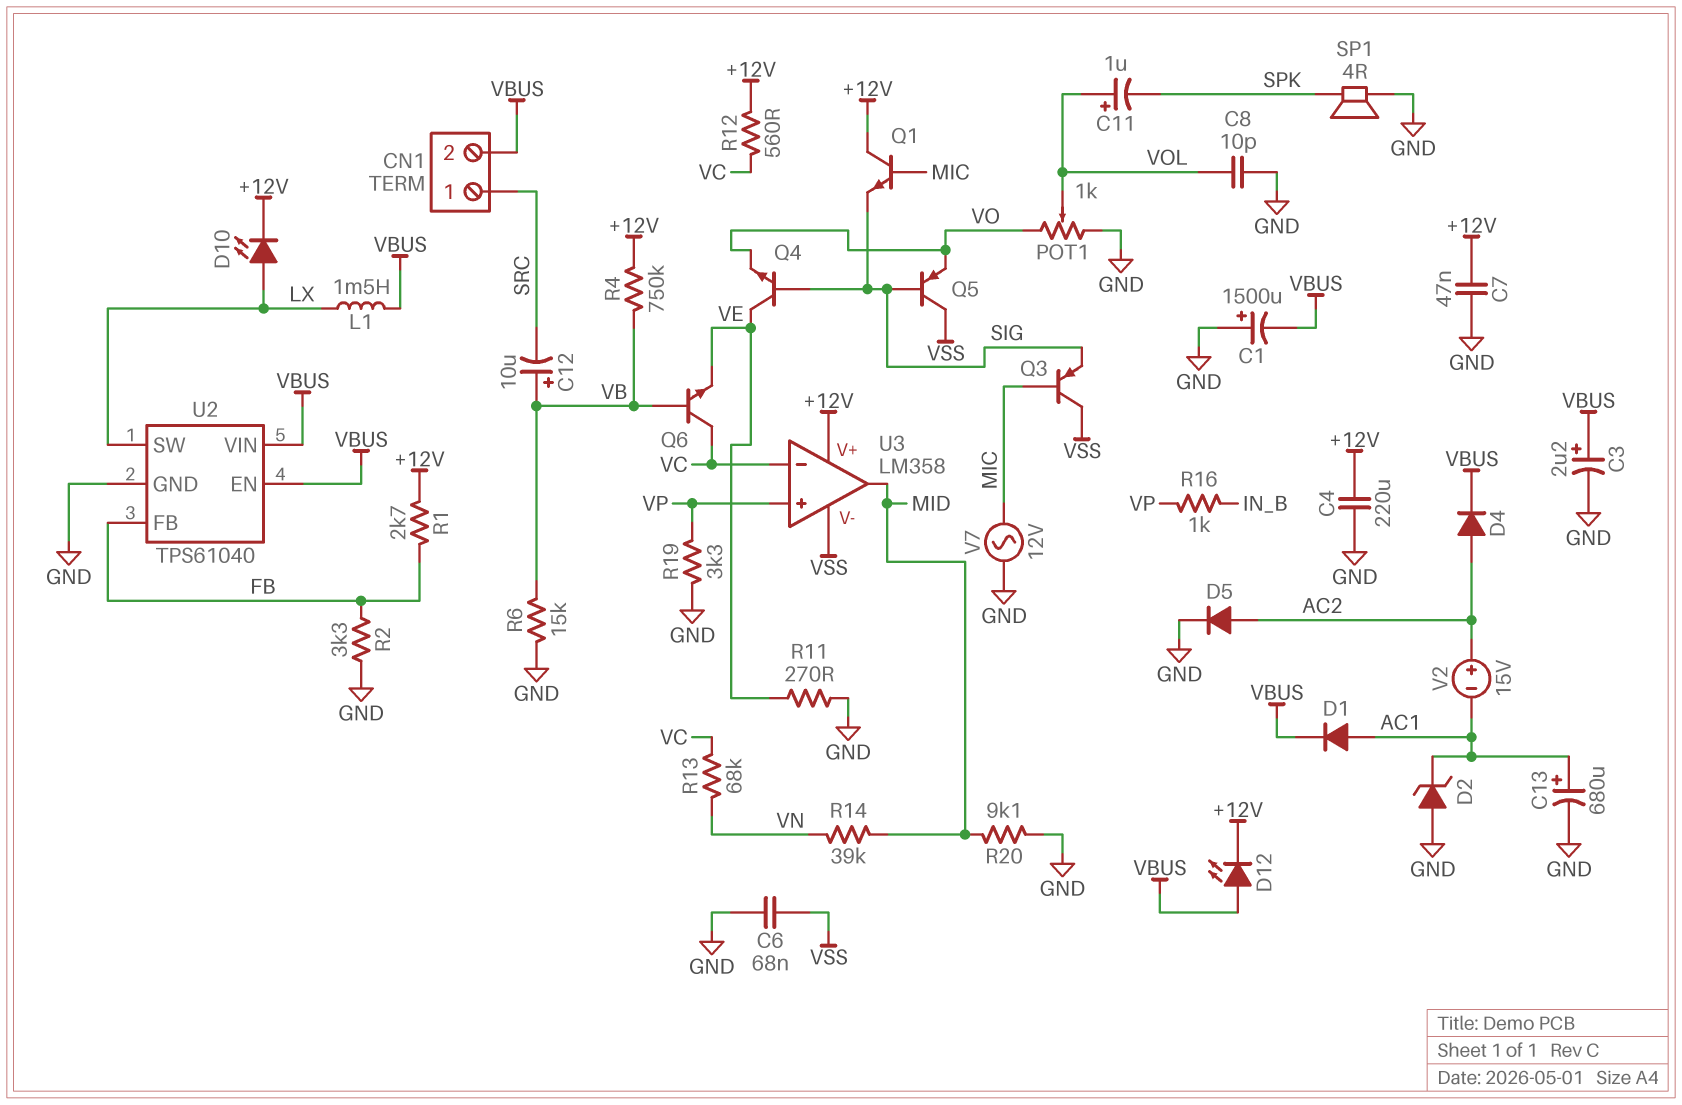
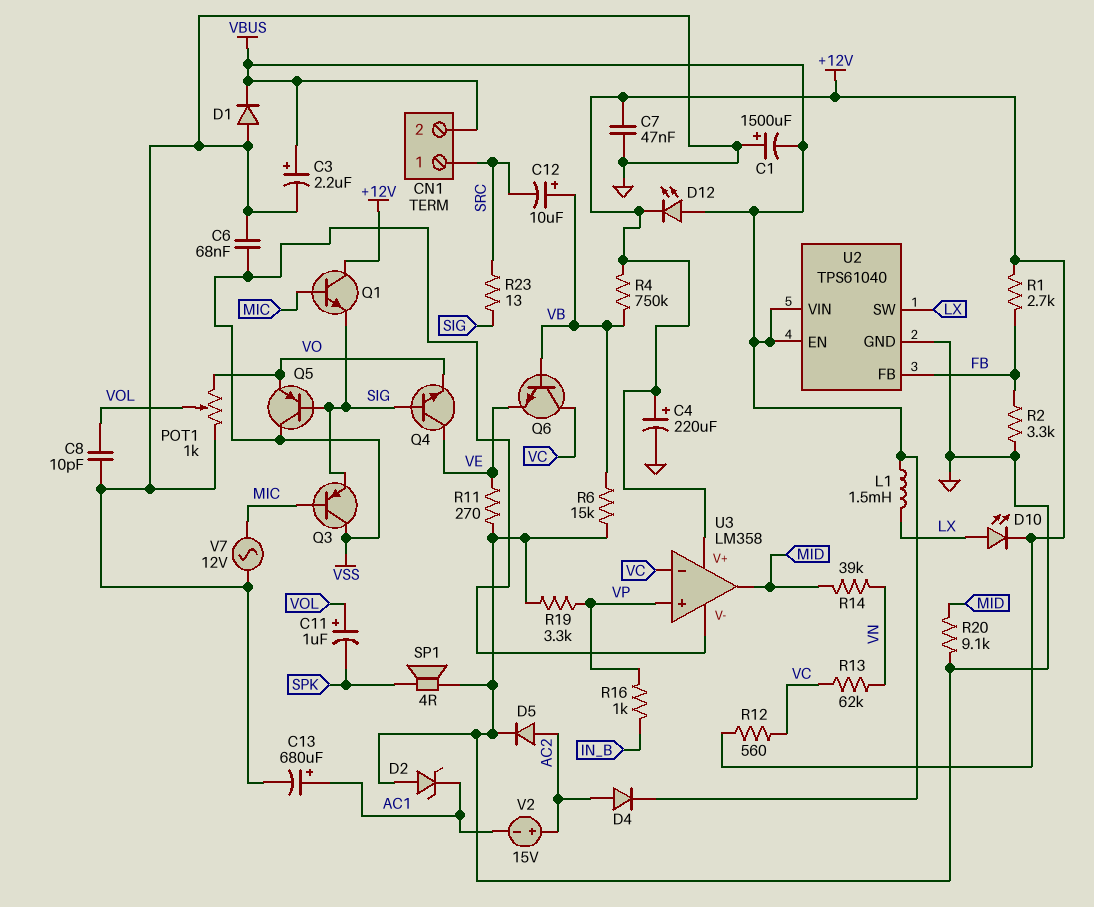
C4: 220uF (+12V, GND) -> 220uF (plus +12V, minus GND)
D1: diode (A AC1, K VBUS) -> diode (A GND, K VBUS)
R13: 68k (VC, VN) -> 62k (VC, VN)
R23: none -> 13 (SIG, SRC)

